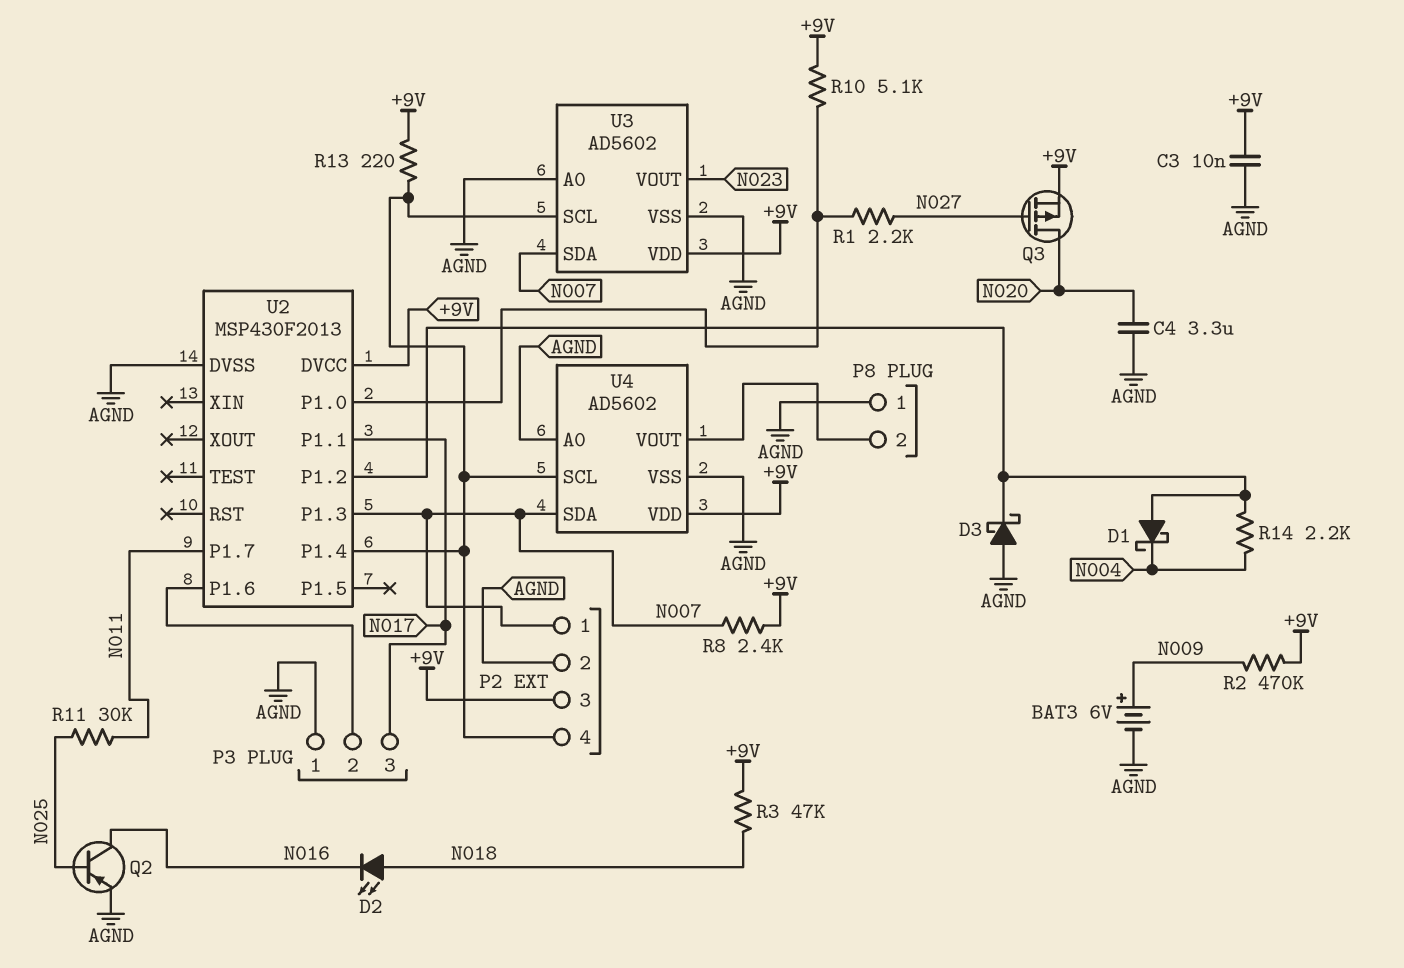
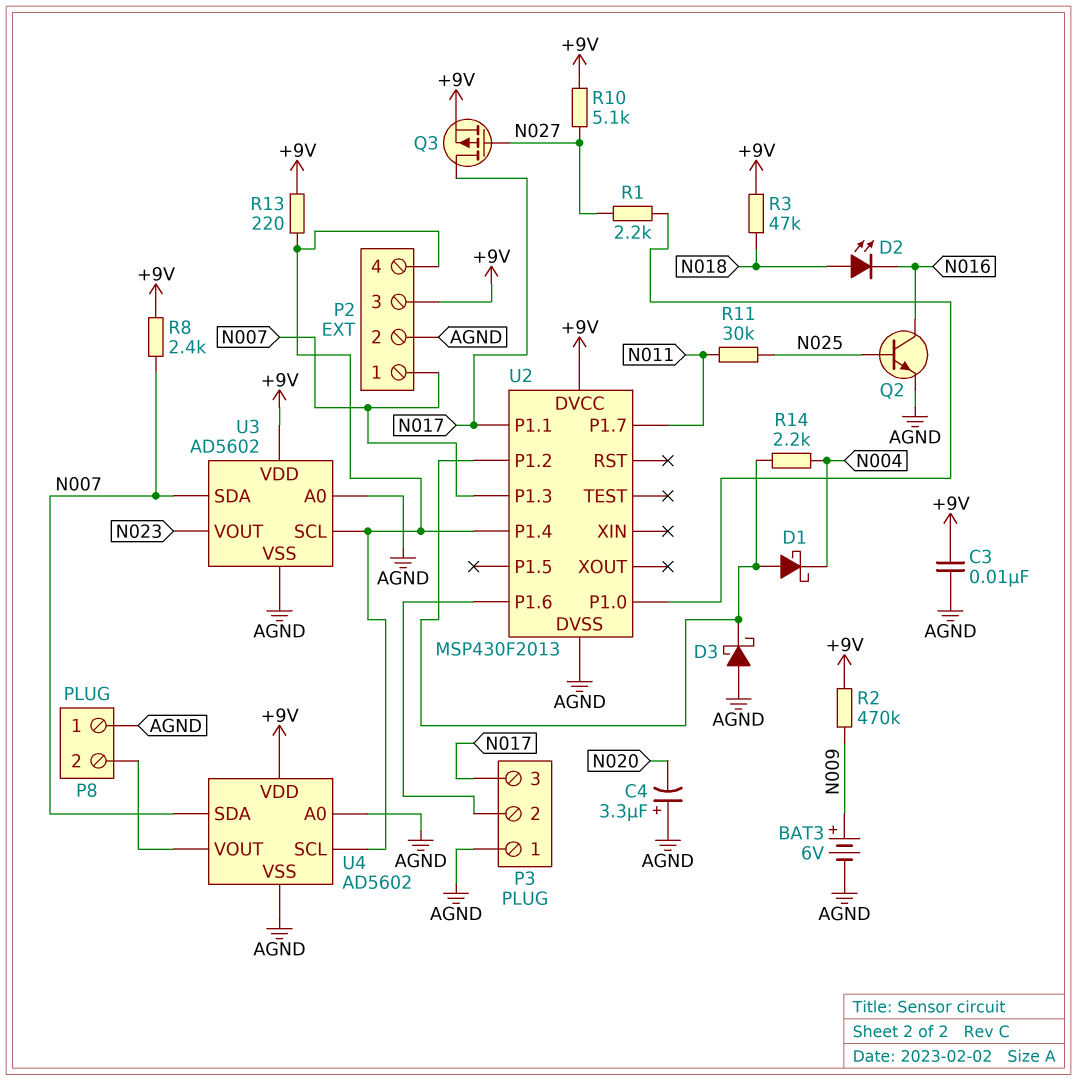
C4: 3.3uF (AGND, N020) -> 3.3uF (plus AGND, minus N020)
Q2: PNP (B N025, C N016, E AGND) -> NPN (B N025, C N016, E AGND)
Q3: PMOS (G N027, D N020, S +9V) -> PMOS (G N027, D N017, S +9V)
R10: 5.1k (+9V, U2/P1.0) -> 5.1k (+9V, N027)

